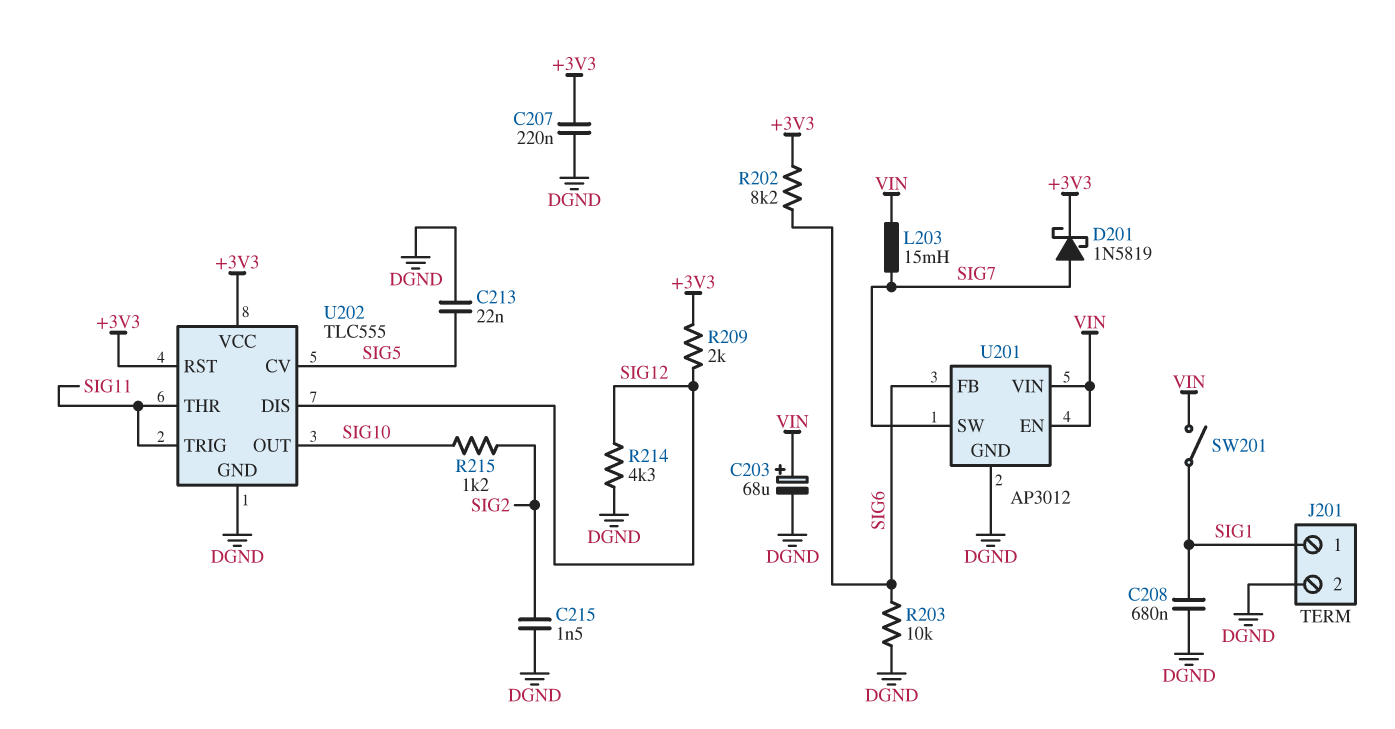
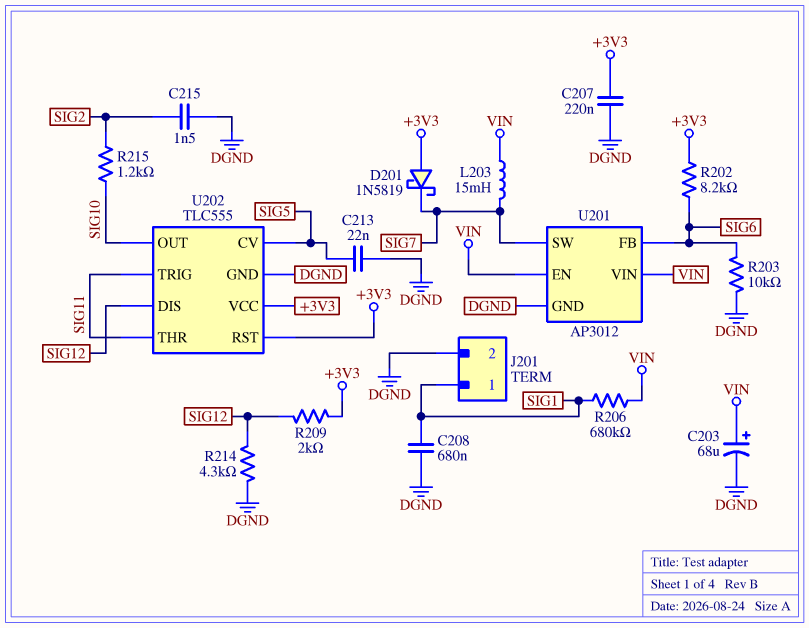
D201: schottky 1N5819 (A SIG7, K +3V3) -> schottky 1N5819 (A +3V3, K SIG7)
R206: none -> 680k (SIG1, VIN)
SW201: switch (SIG1, VIN) -> none

